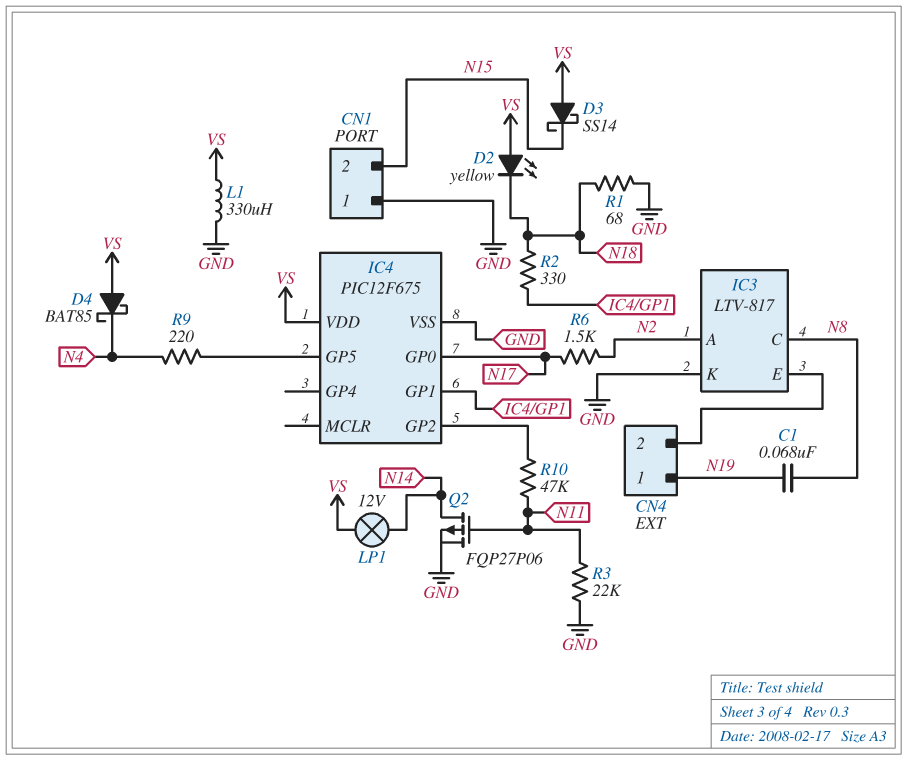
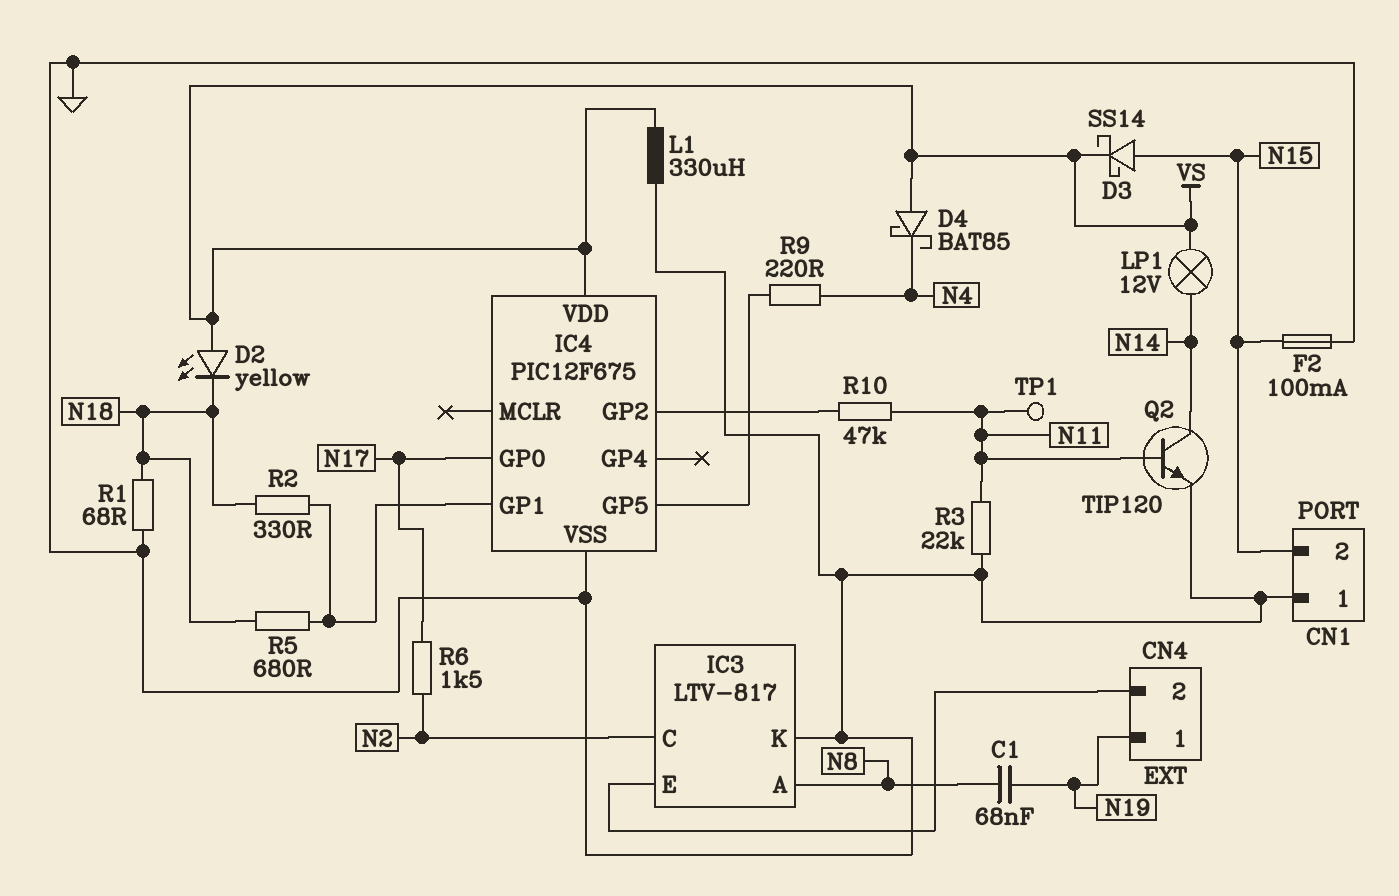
D3: schottky SS14 (A VS, K N15) -> schottky SS14 (A N15, K VS)
F2: none -> 100mA (GND, N15)
IC3 pin A: N2 -> N8
IC3 pin C: N8 -> N2
Q2: PMOS FQP27P06 (G N11, D N14, S GND) -> NPN TIP120 (B N11, C N14, E GND)
R5: none -> 680 (IC4/GP1, N18)
TP1: none -> test point (N11)

